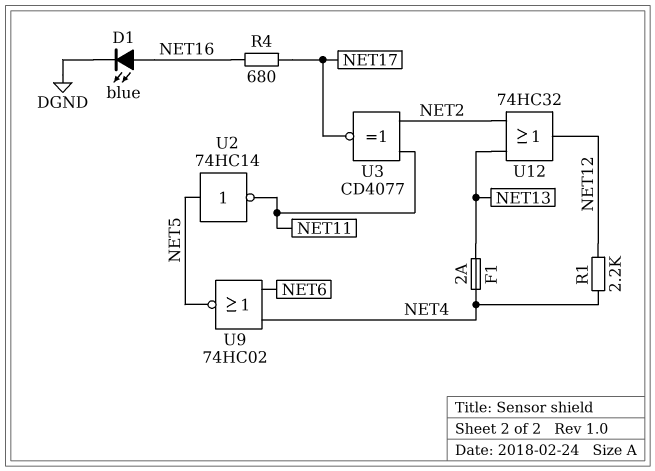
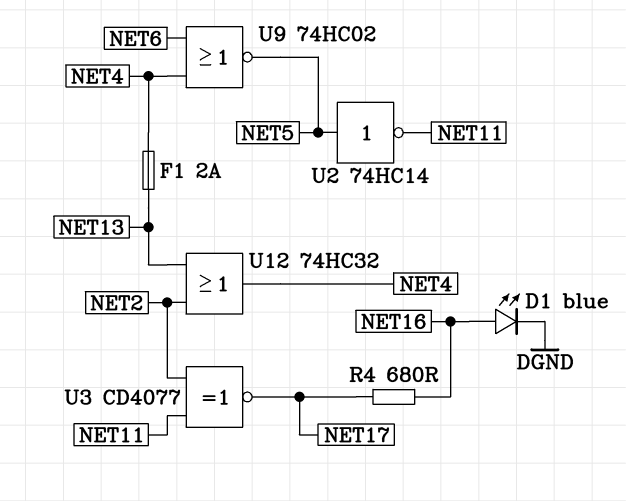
R1: 2.2k (NET4, NET12) -> none
U12: OR 74HC32 (in NET2, in NET13, out NET12) -> OR 74HC32 (in NET2, in NET13, out NET4)

